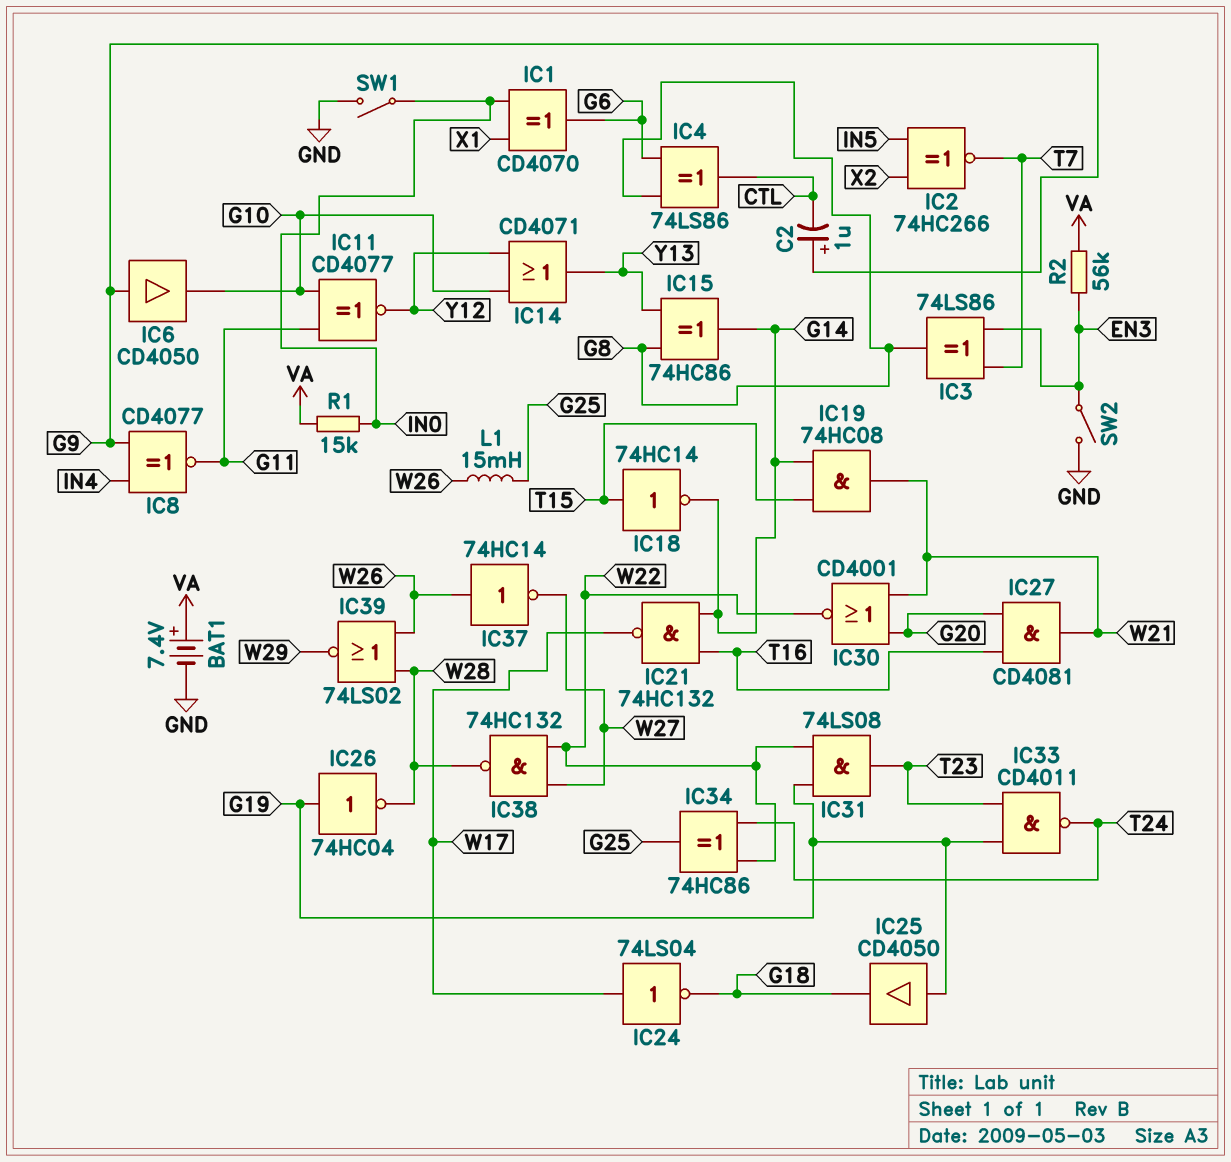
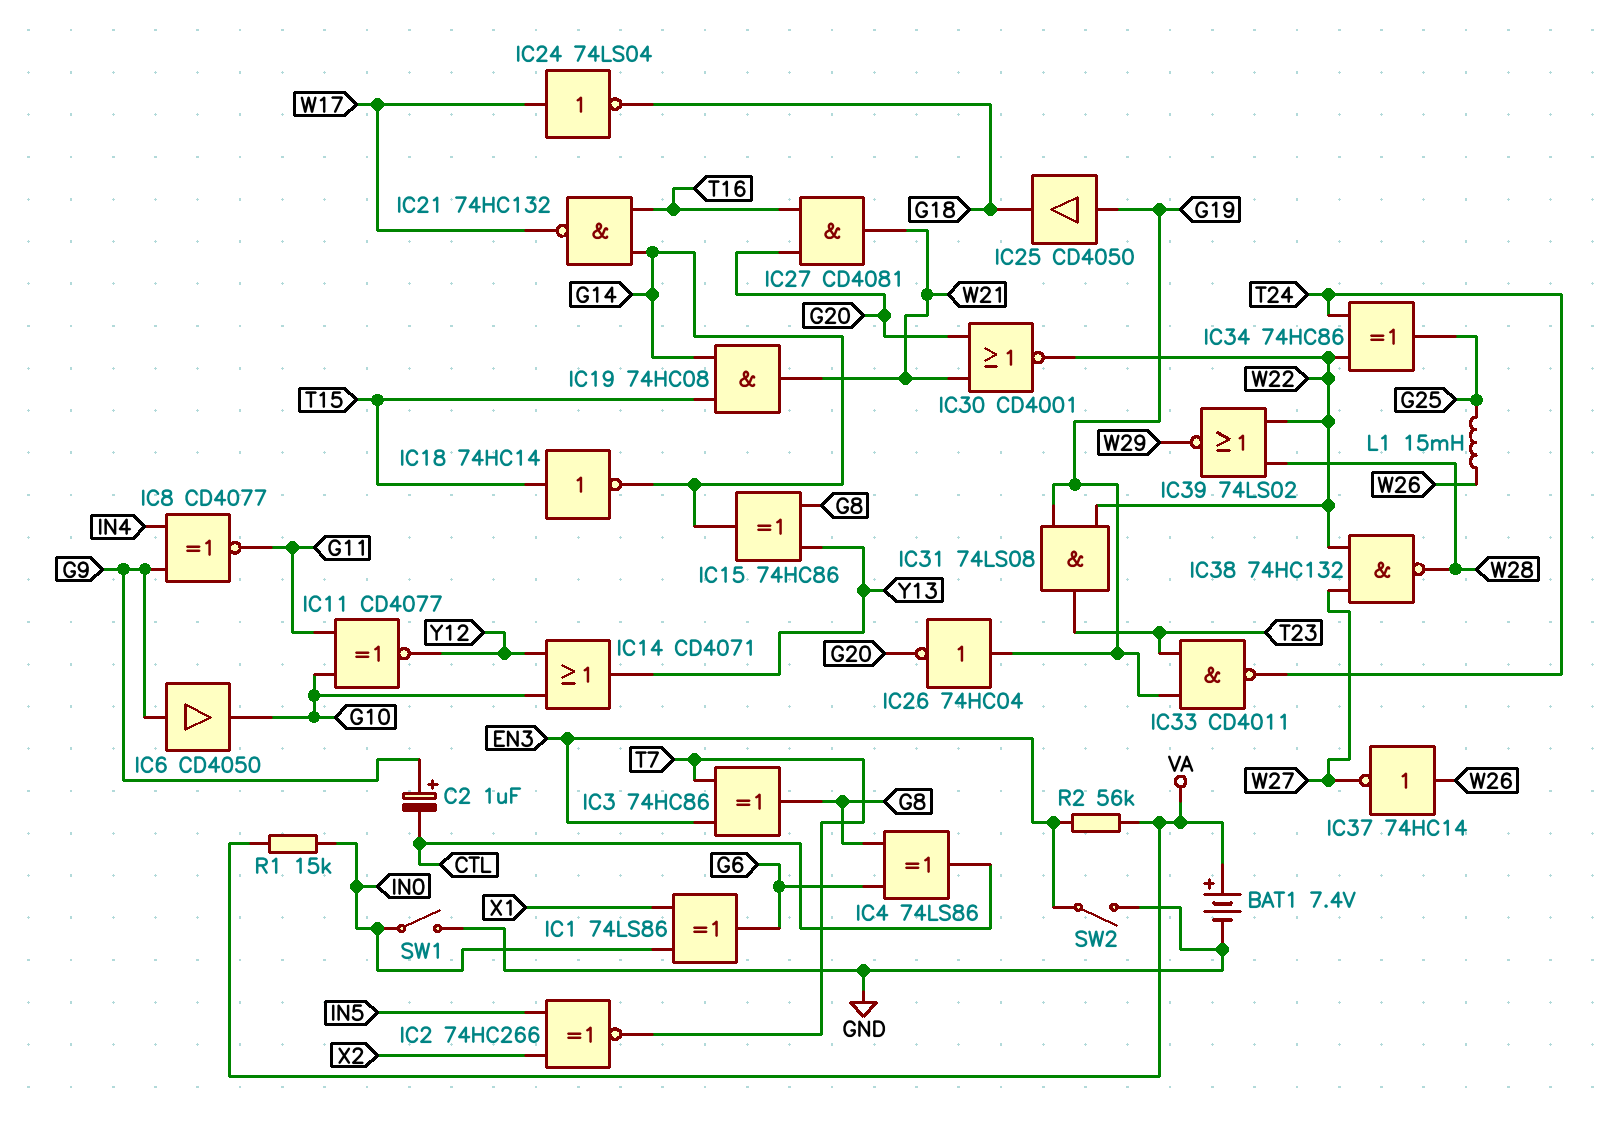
IC1: XOR CD4070 (in IN0, in X1, out G6) -> XOR 74LS86 (in IN0, in X1, out G6)
IC3: XOR 74LS86 (in EN3, in T7, out G8) -> XOR 74HC86 (in EN3, in T7, out G8)
IC26: NOT 74HC04 (in G19, out W28) -> NOT 74HC04 (in G19, out G20)
IC39: NOR 74LS02 (in W26, in W28, out W29) -> NOR 74LS02 (in W22, in W28, out W29)

